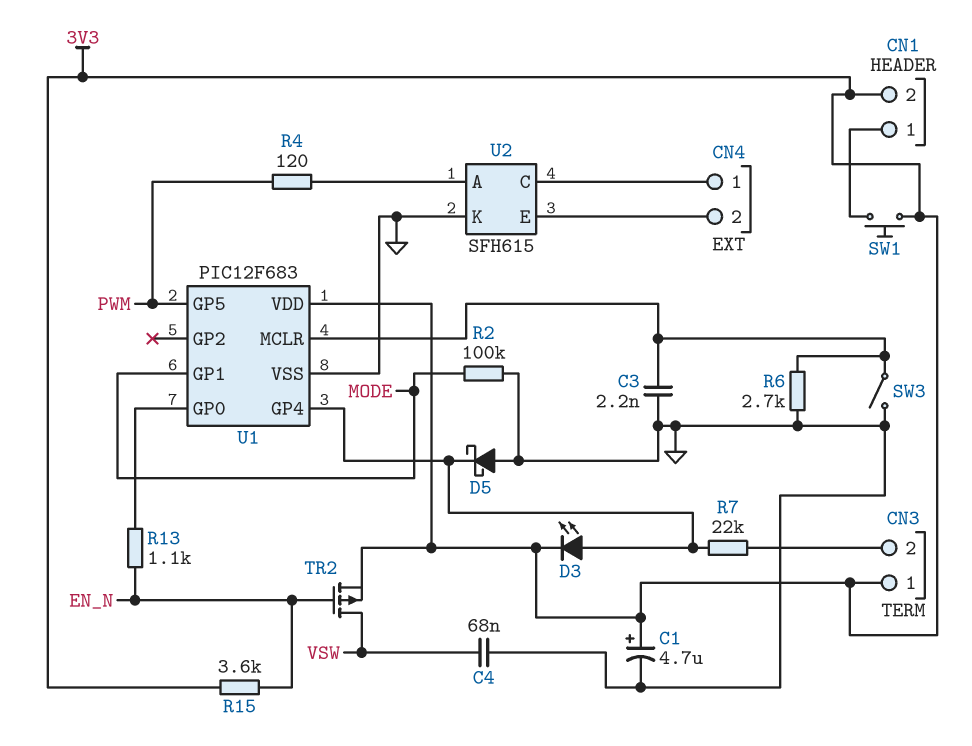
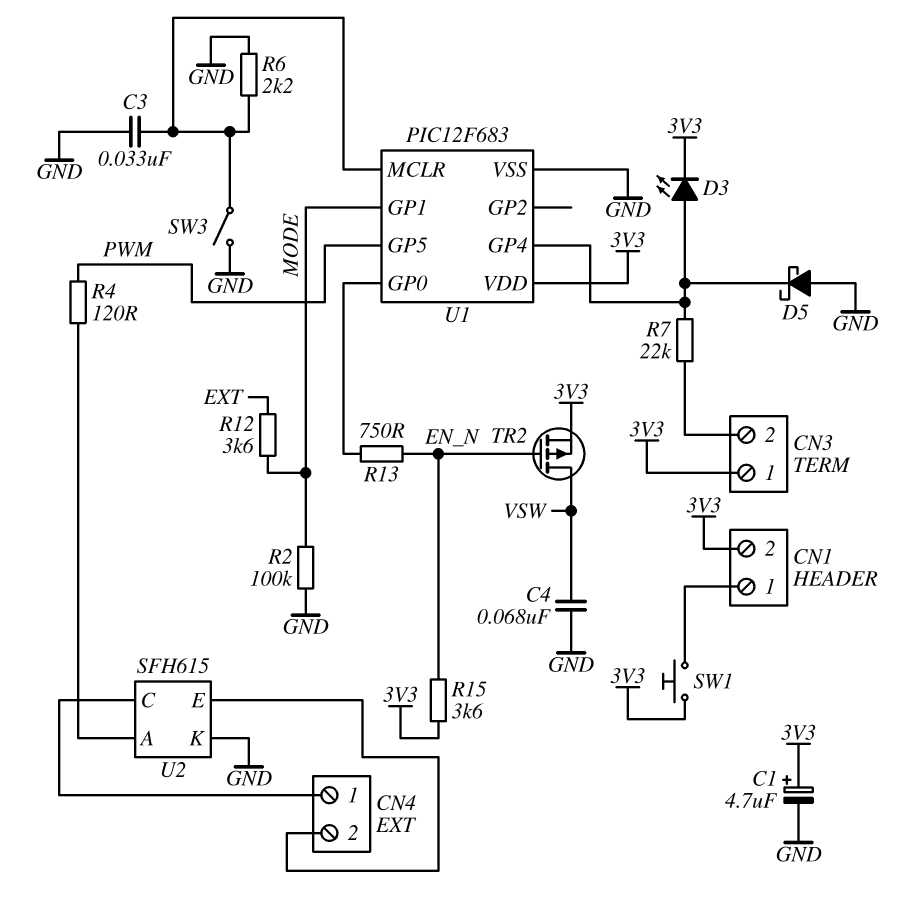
C3: 2.2nF (GND, U1/MCLR) -> 33nF (GND, U1/MCLR)
R6: 2.7k (GND, U1/MCLR) -> 2.2k (GND, U1/MCLR)
R12: none -> 3.6k (EXT, MODE)
R13: 1.1k (EN_N, U1/GP0) -> 750 (EN_N, U1/GP0)

